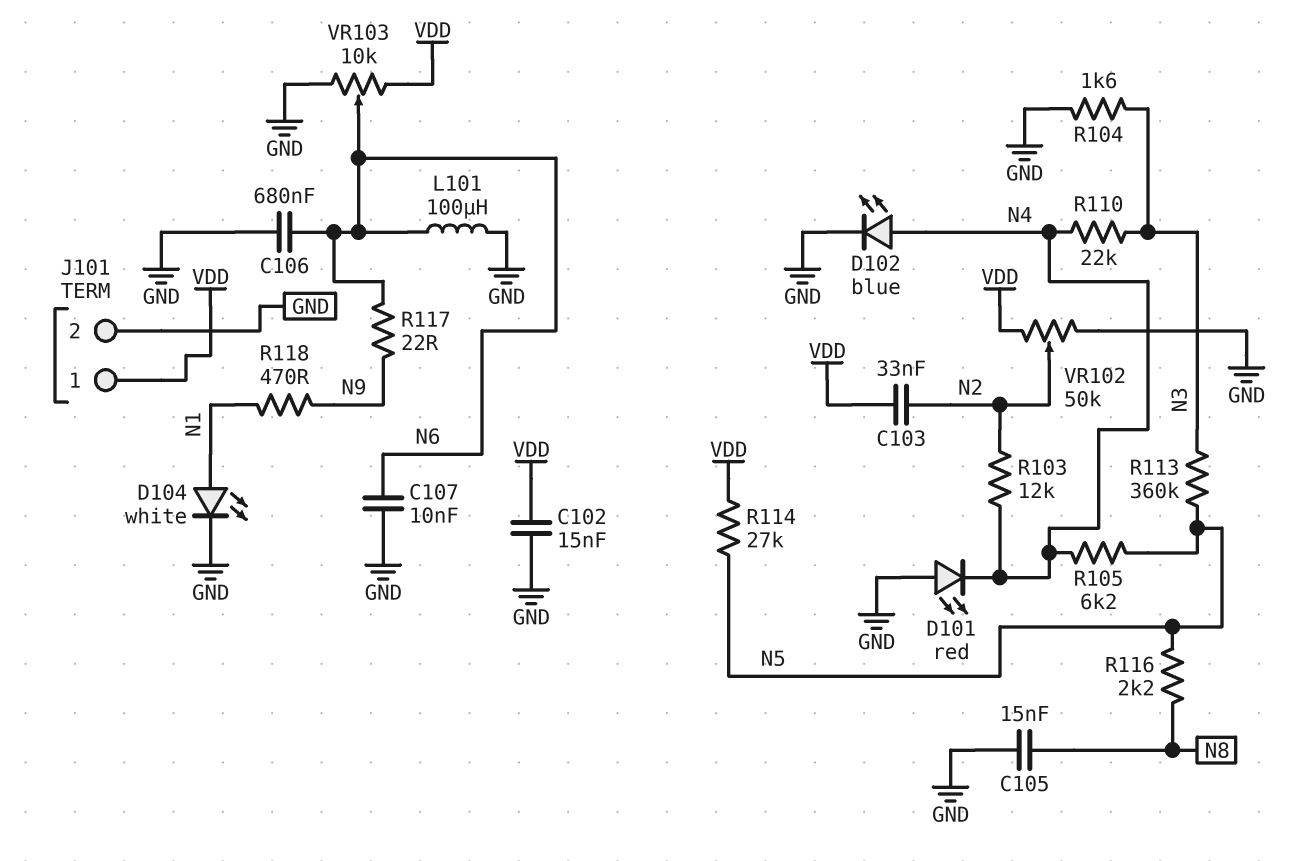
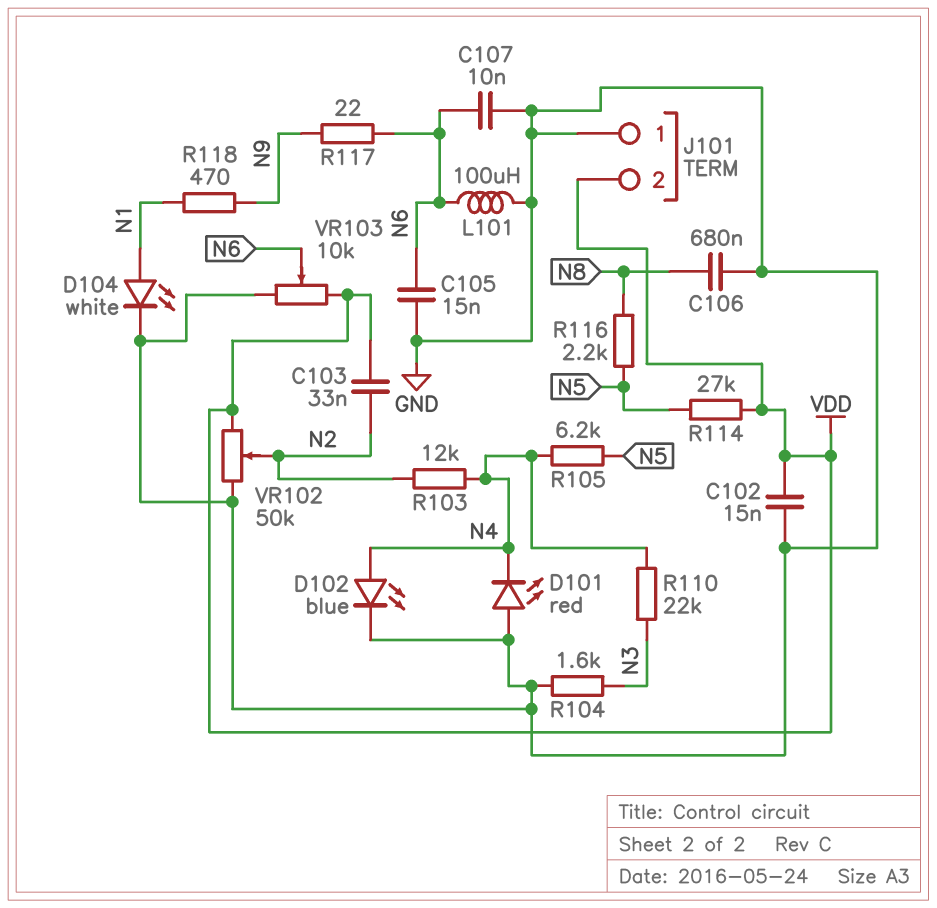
C105: 15nF (GND, N8) -> 15nF (GND, N6)
C106: 680nF (GND, N6) -> 680nF (GND, N8)
J101 pin 1: VDD -> GND
J101 pin 2: GND -> VDD
R113: 360k (N3, N5) -> none

